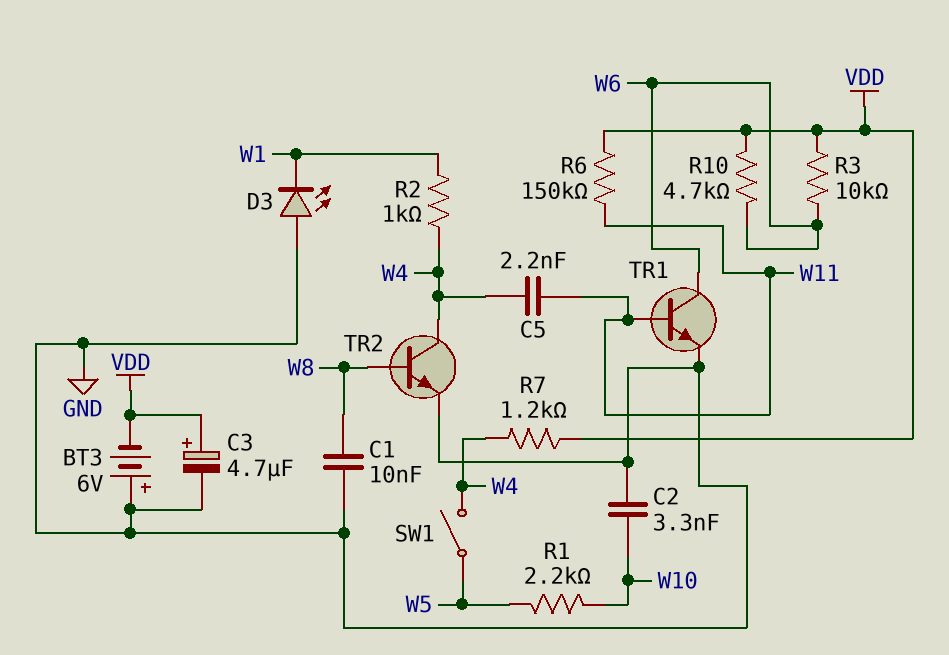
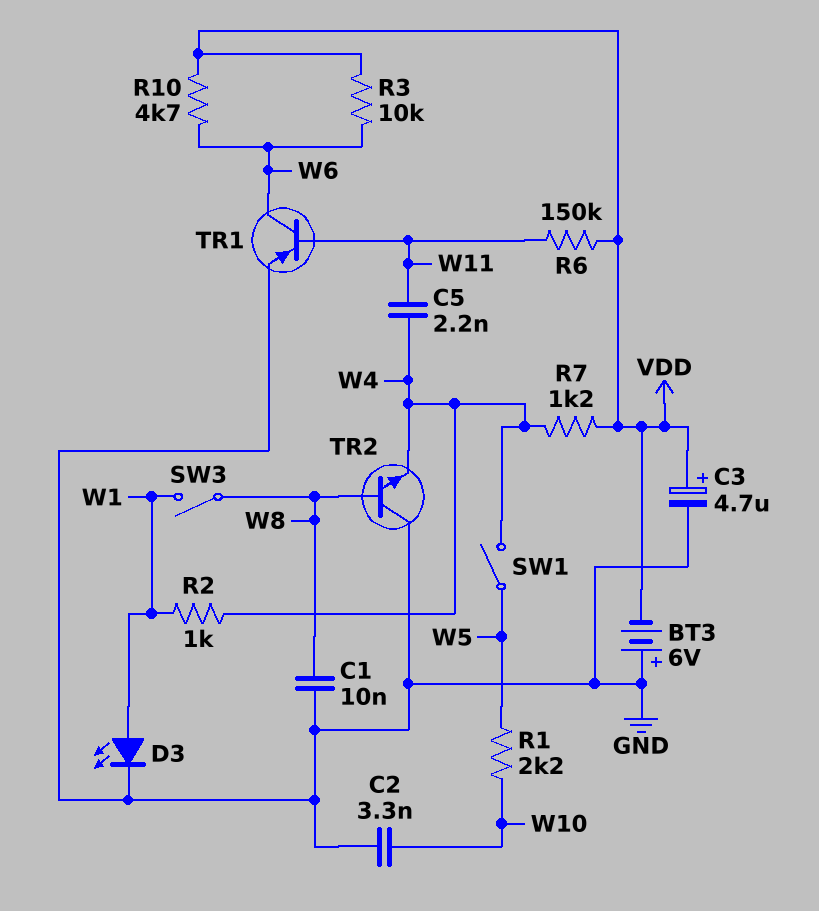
D3: LED (A GND, K W1) -> LED (A W1, K GND)
SW3: none -> switch (W1, W8)
TR1: NPN (B W11, C W6, E GND) -> PNP (B W11, C W6, E GND)
TR2: NPN (B W8, C W4, E GND) -> NPN (B W8, C GND, E W4)

